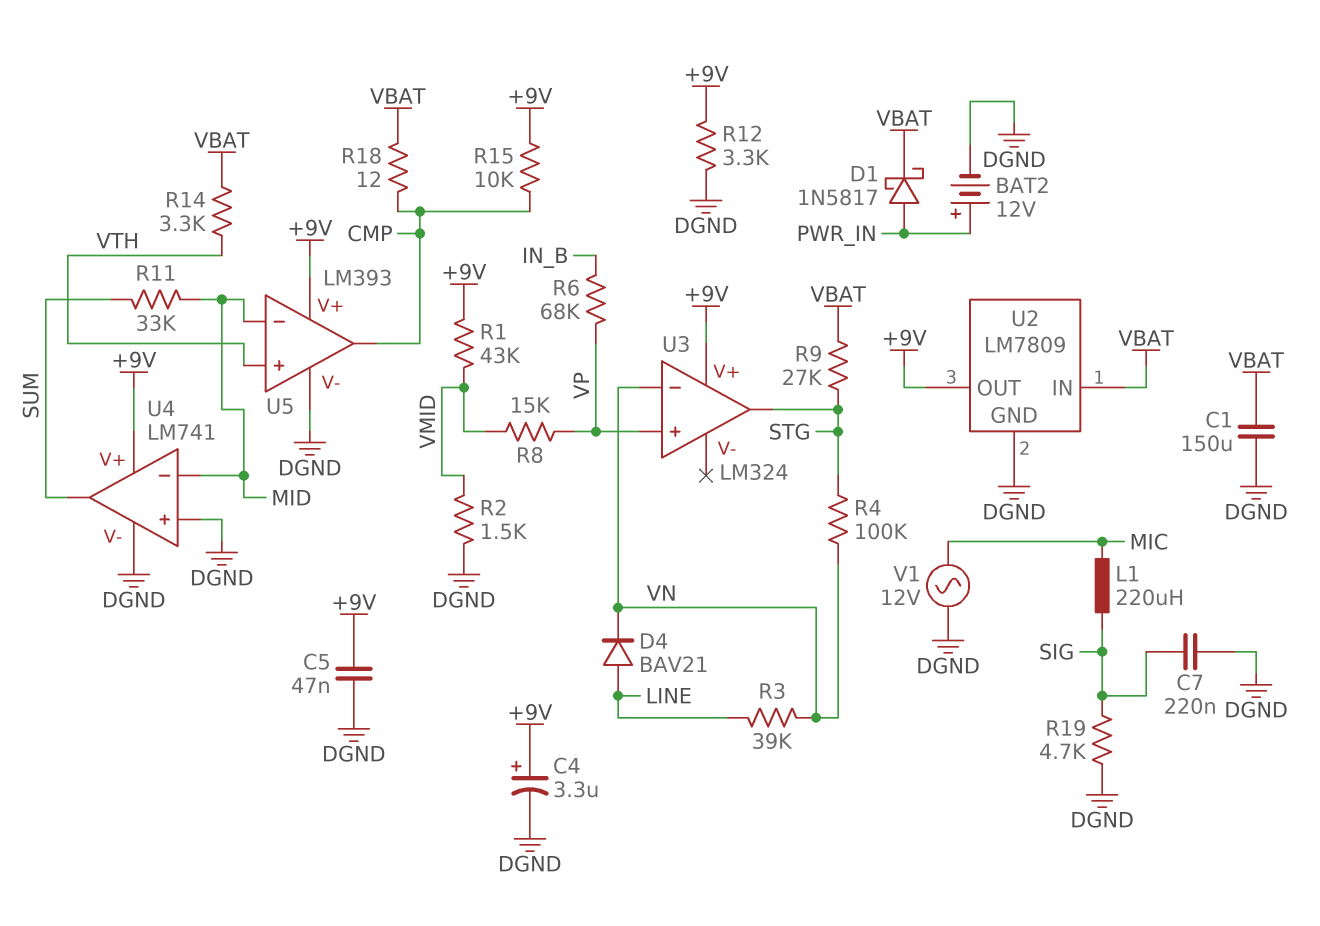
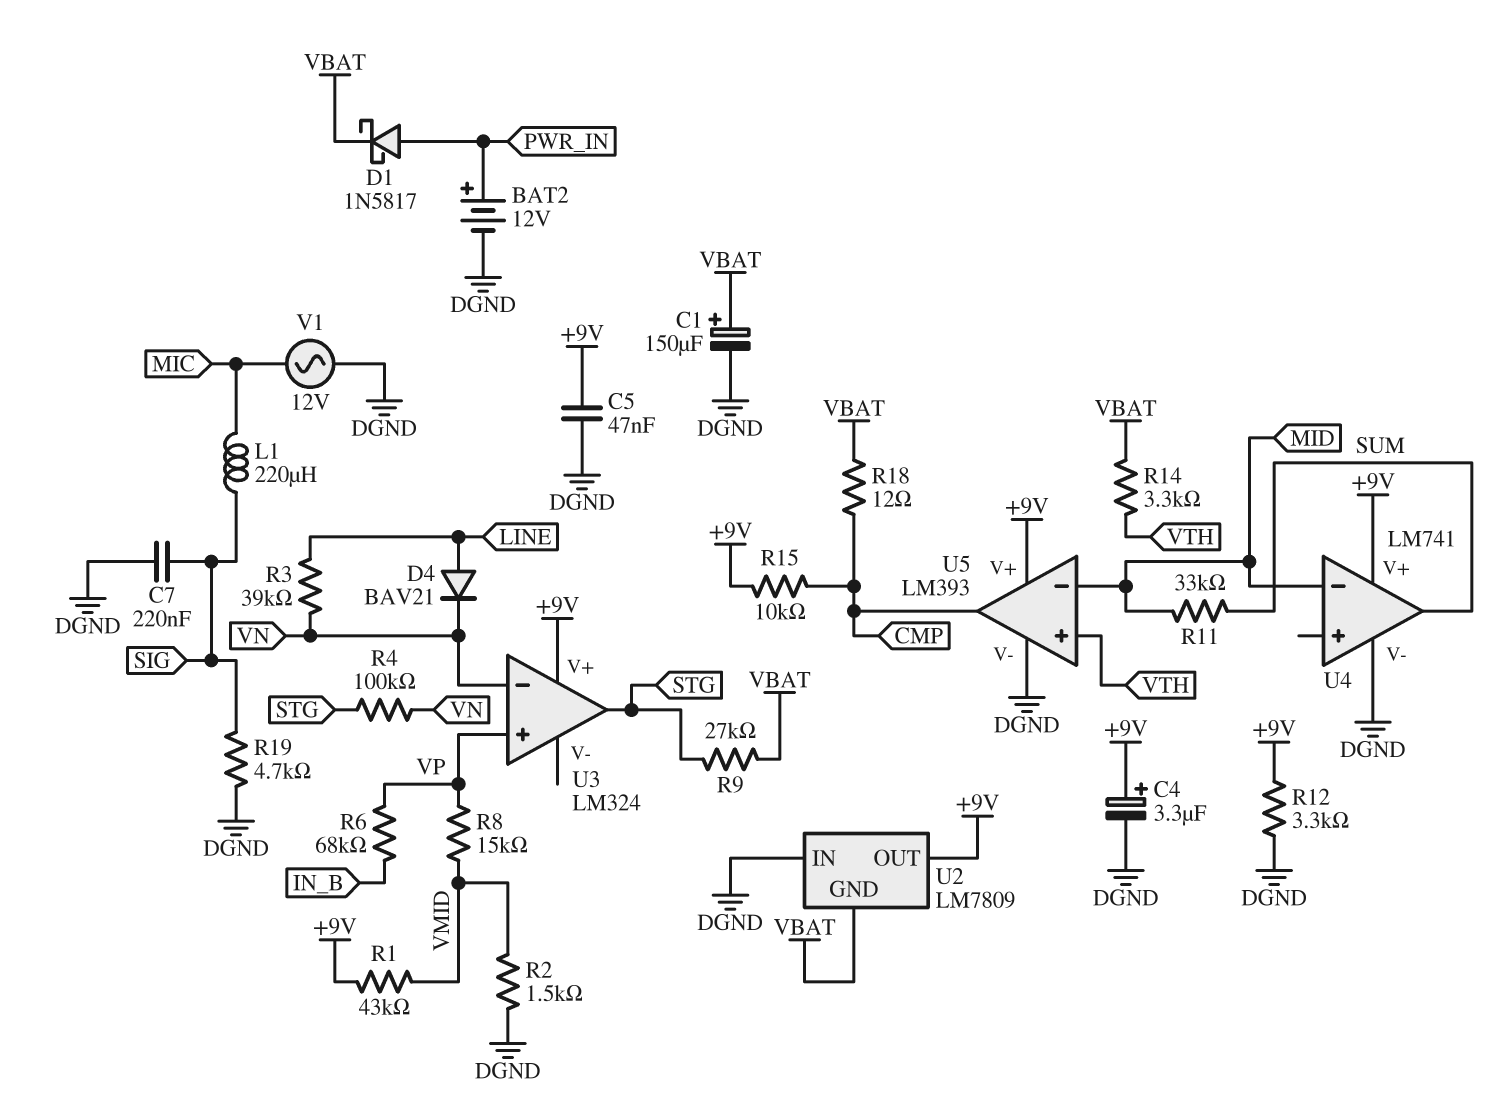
C1: 150uF (DGND, VBAT) -> 150uF (plus VBAT, minus DGND)
U2 pin GND: DGND -> VBAT
U2 pin IN: VBAT -> DGND
U4 pin in+: DGND -> none

